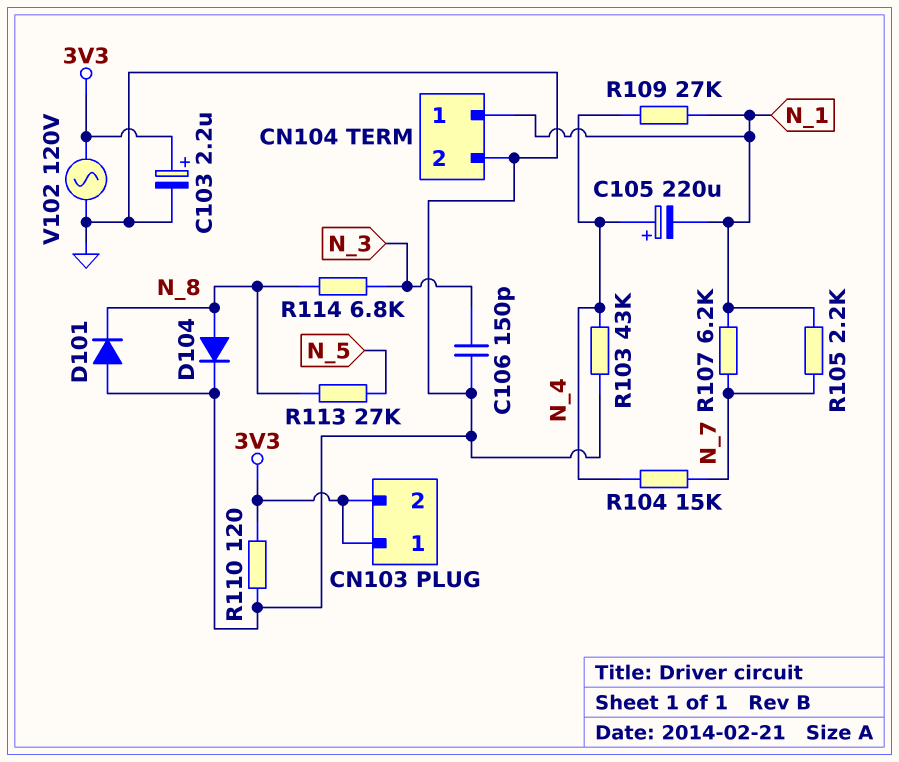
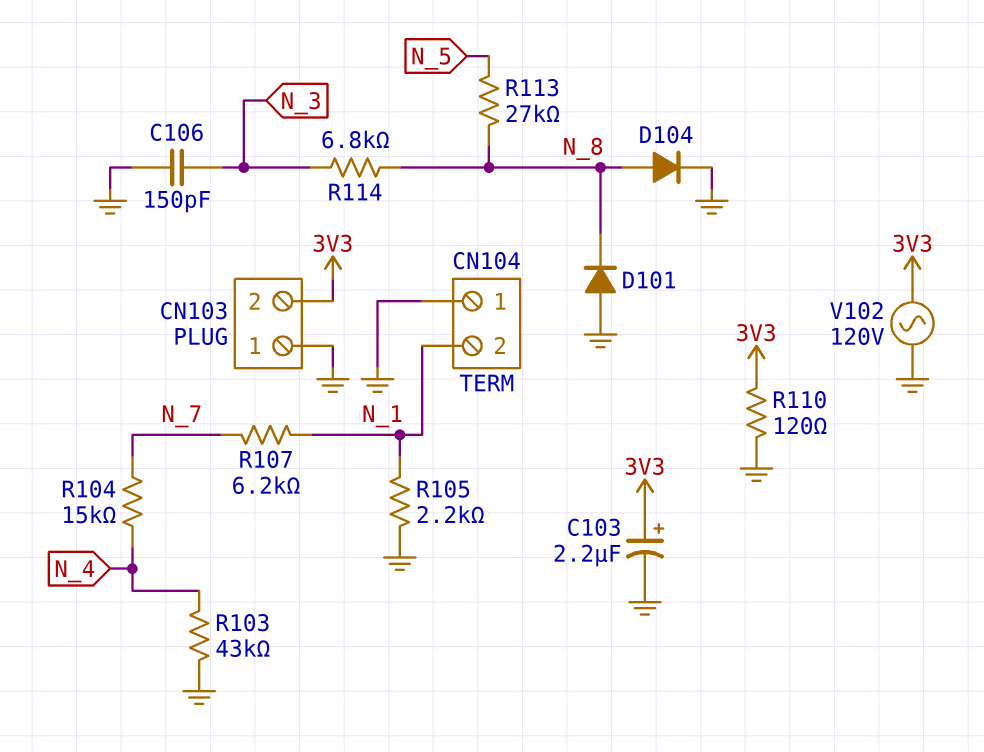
C105: 220uF (plus N_4, minus N_1) -> none
CN103 pin 1: 3V3 -> GND
CN104 pin 1: N_1 -> GND
CN104 pin 2: GND -> N_1
R105: 2.2k (N_1, N_7) -> 2.2k (GND, N_1)
R109: 27k (N_1, N_4) -> none

